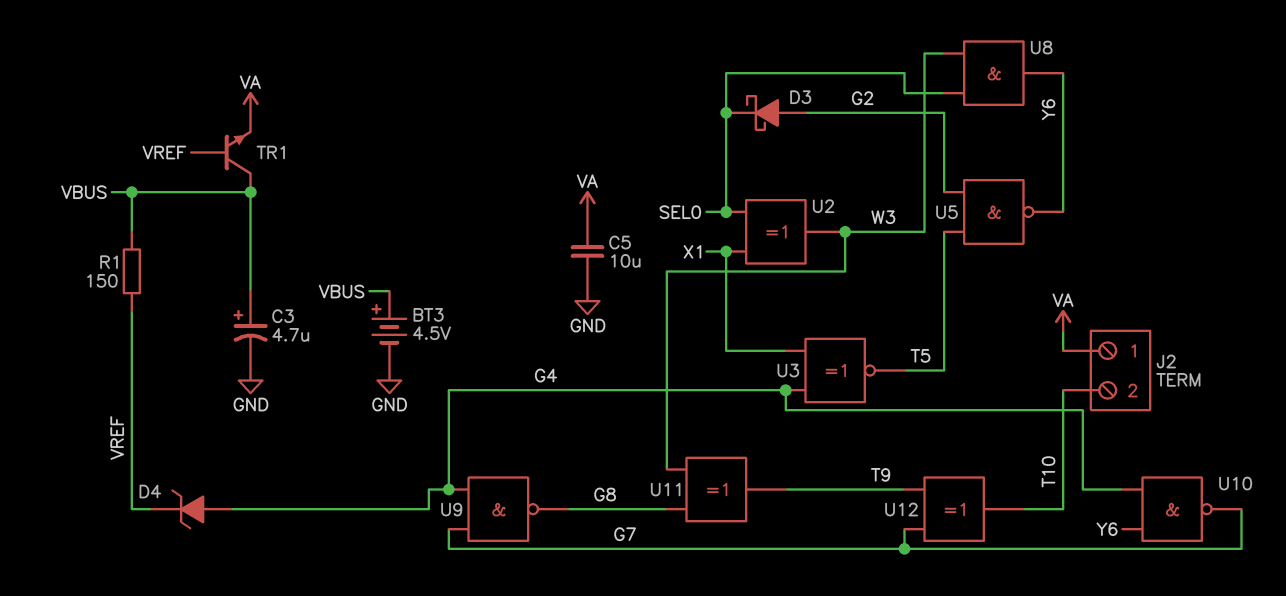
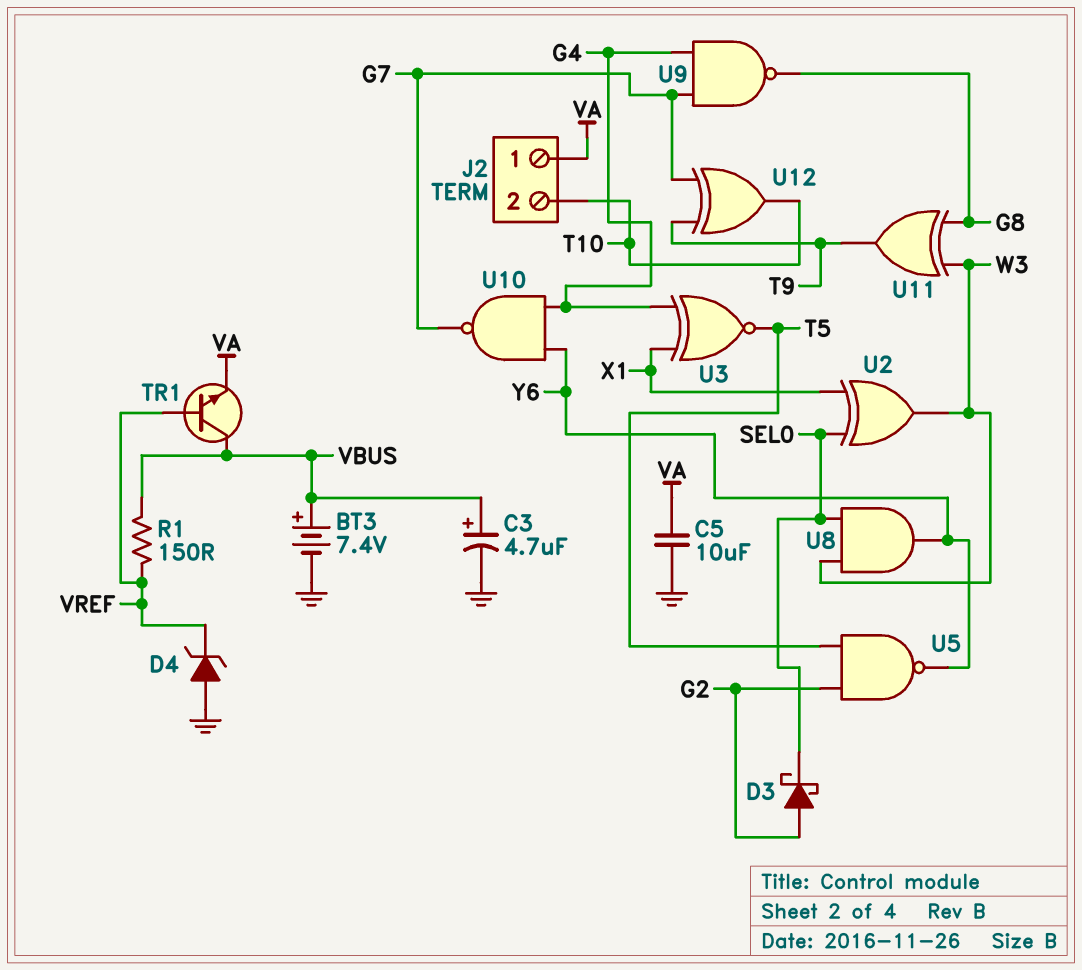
BT3: 4.5V (plus VBUS, minus GND) -> 7.4V (plus VBUS, minus GND)
D4: zener (A G4, K VREF) -> zener (A GND, K VREF)

